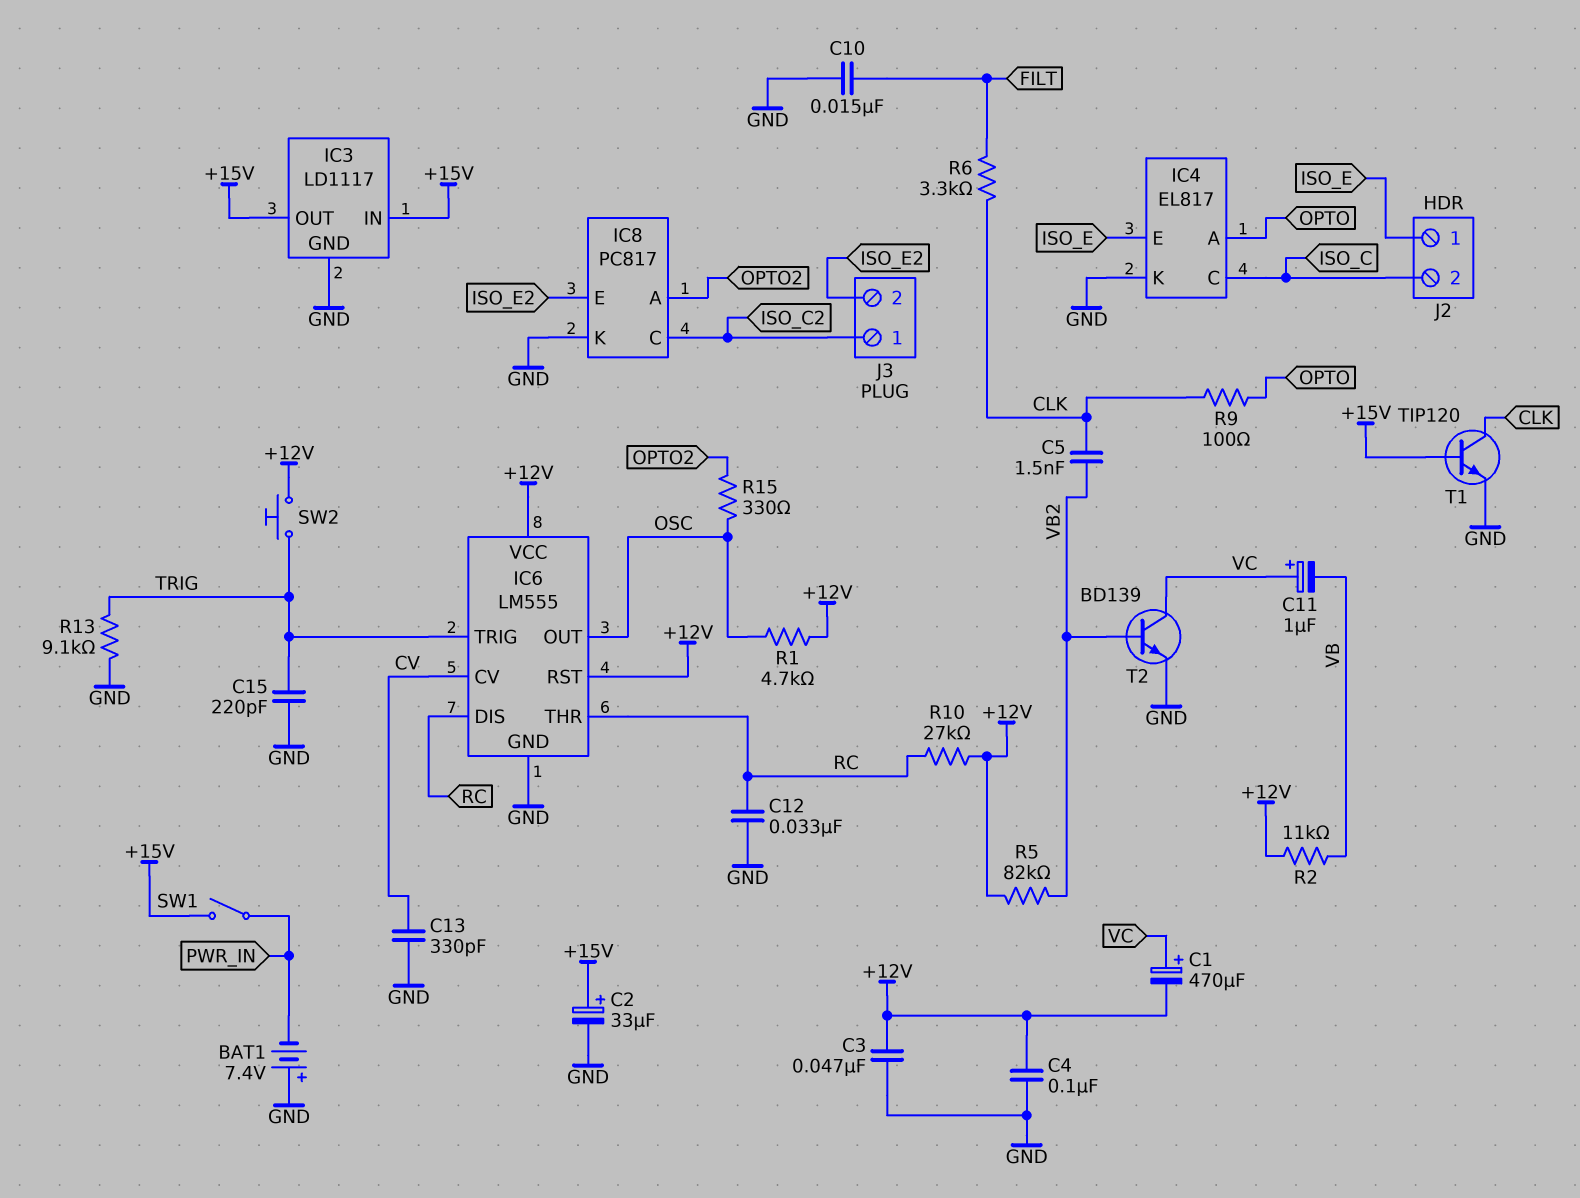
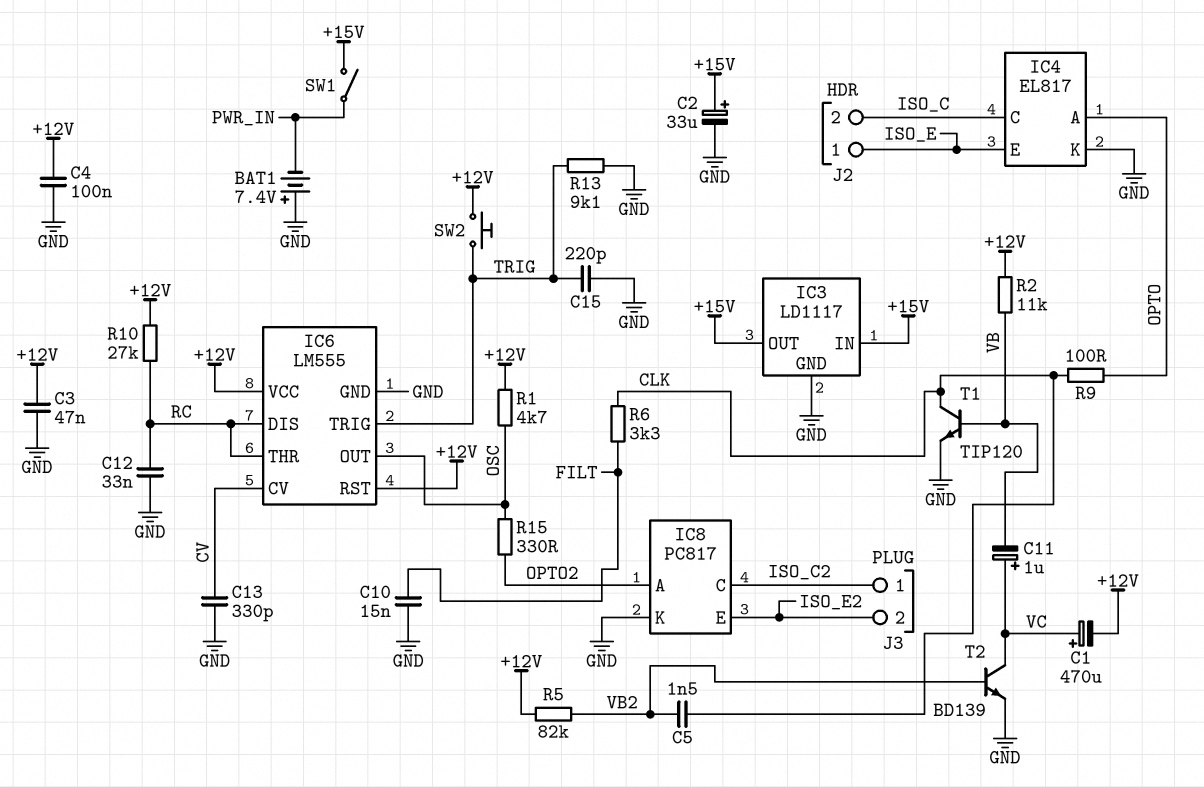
T1: NPN TIP120 (B +15V, C CLK, E GND) -> NPN TIP120 (B VB, C CLK, E GND)

